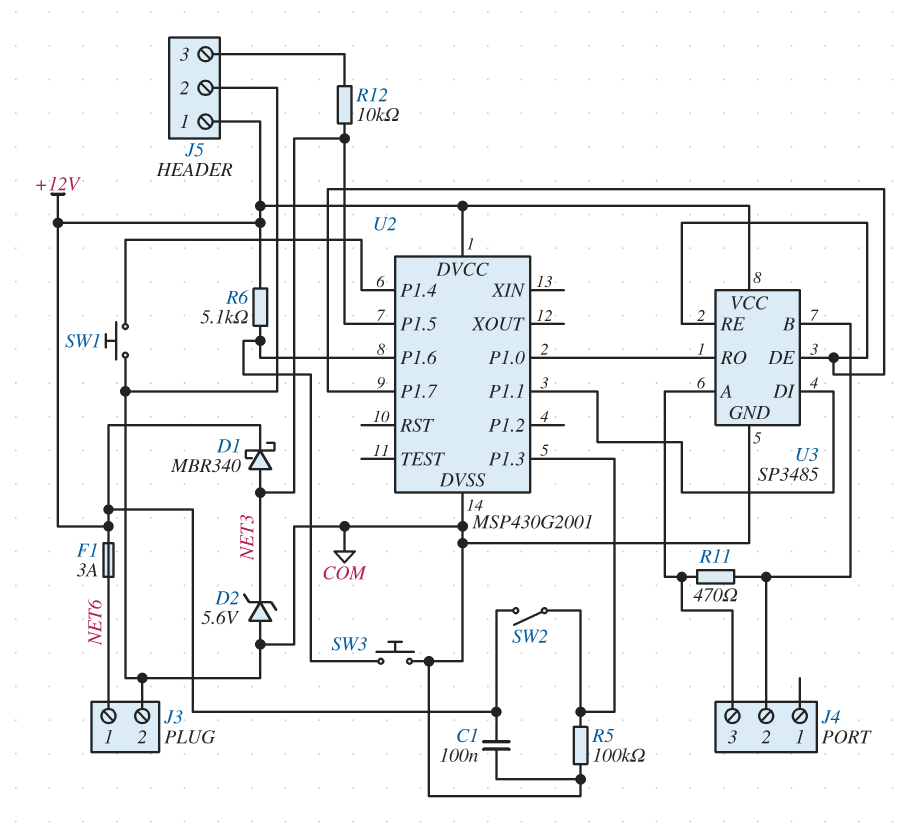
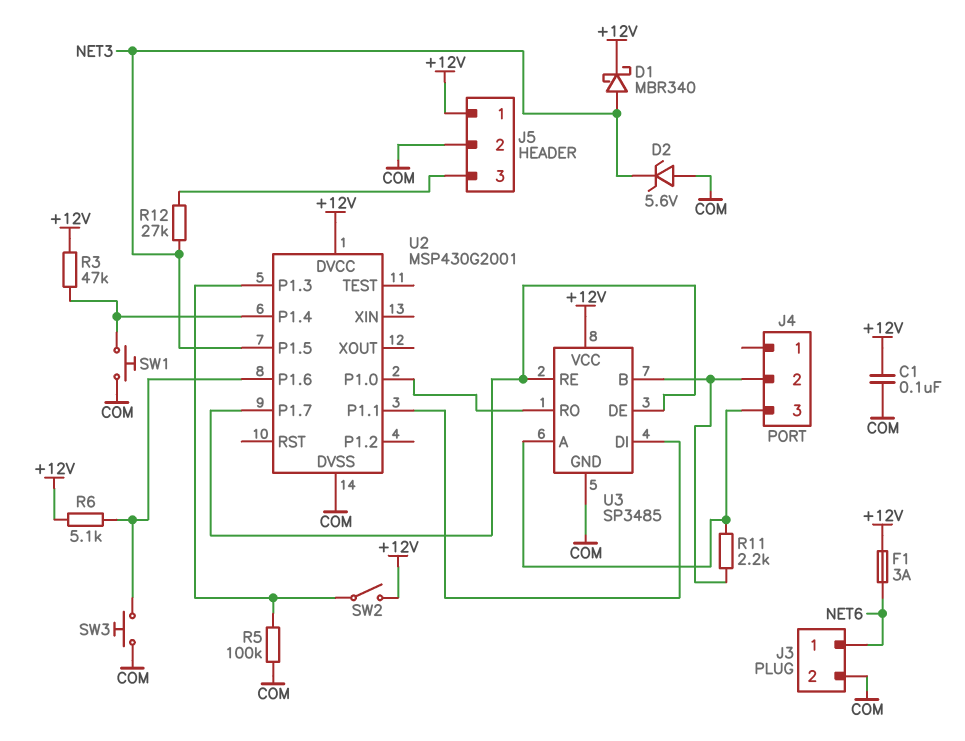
R3: none -> 47k (+12V, U2/P1.4)
R11: 470 (J4/2, J4/3) -> 2.2k (J4/2, J4/3)
R12: 10k (J5/3, NET3) -> 27k (J5/3, NET3)

